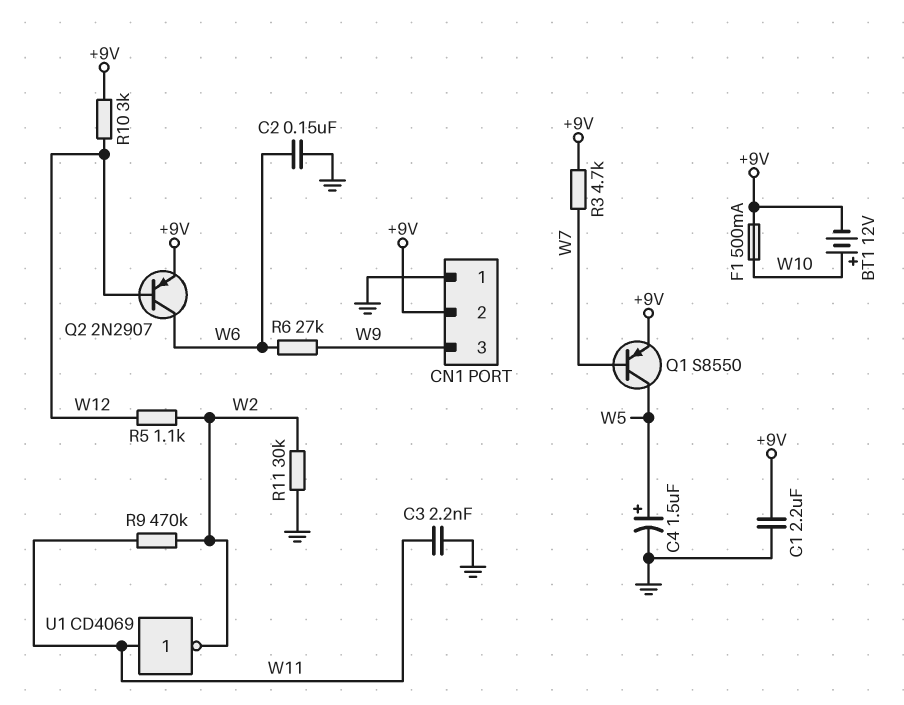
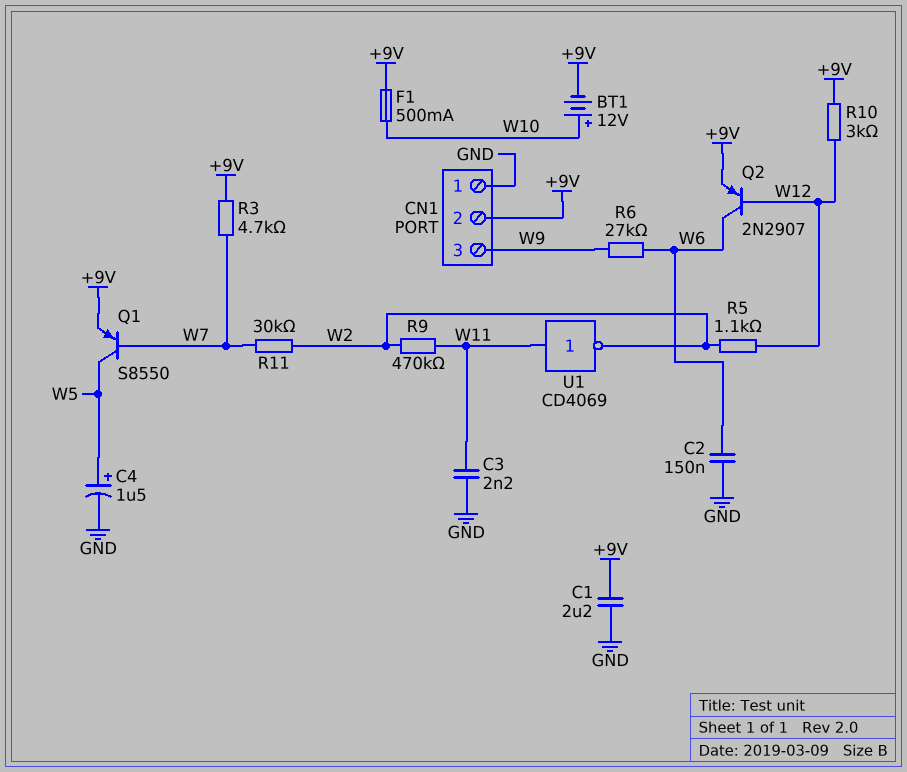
R11: 30k (GND, W2) -> 30k (W2, W7)

